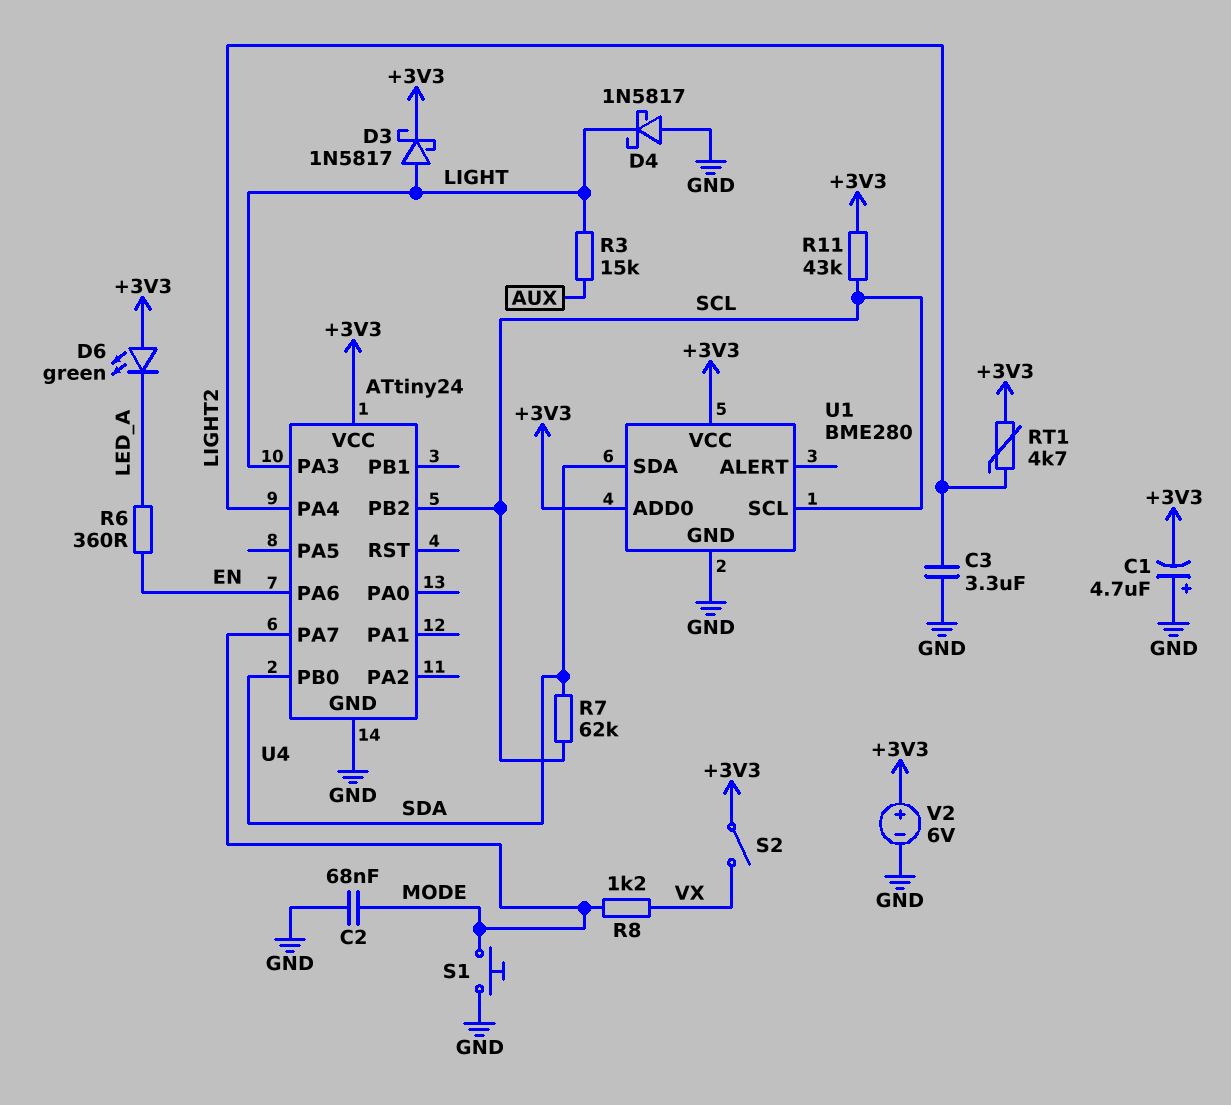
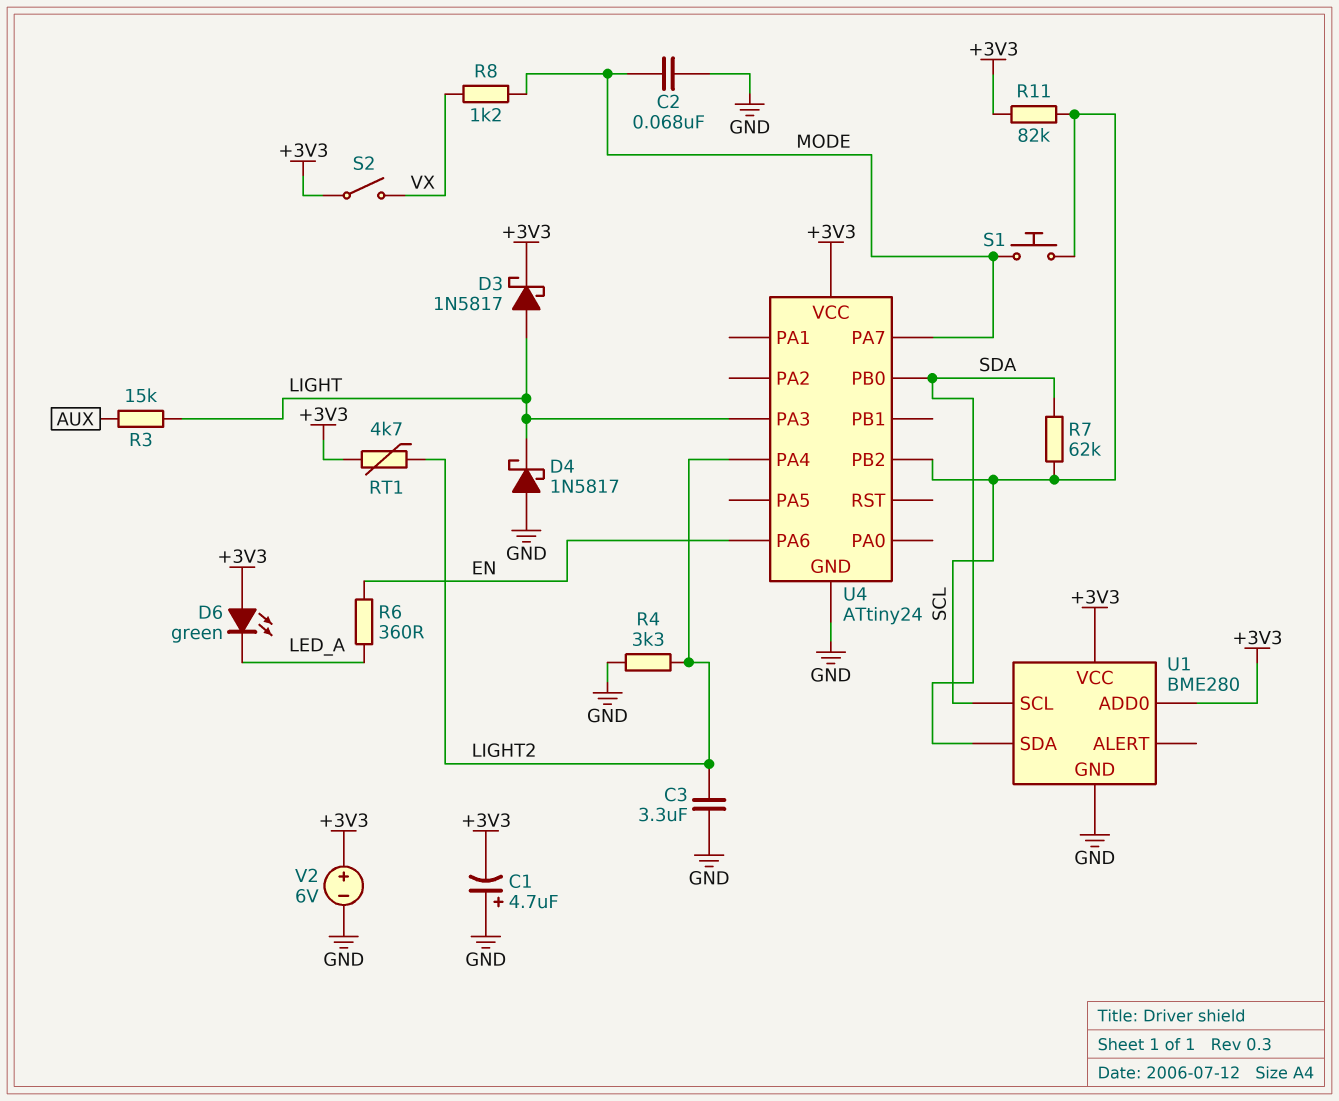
R4: none -> 3.3k (GND, LIGHT2)
R11: 43k (+3V3, SCL) -> 82k (+3V3, SCL)
S1: button (GND, MODE) -> button (MODE, SCL)

